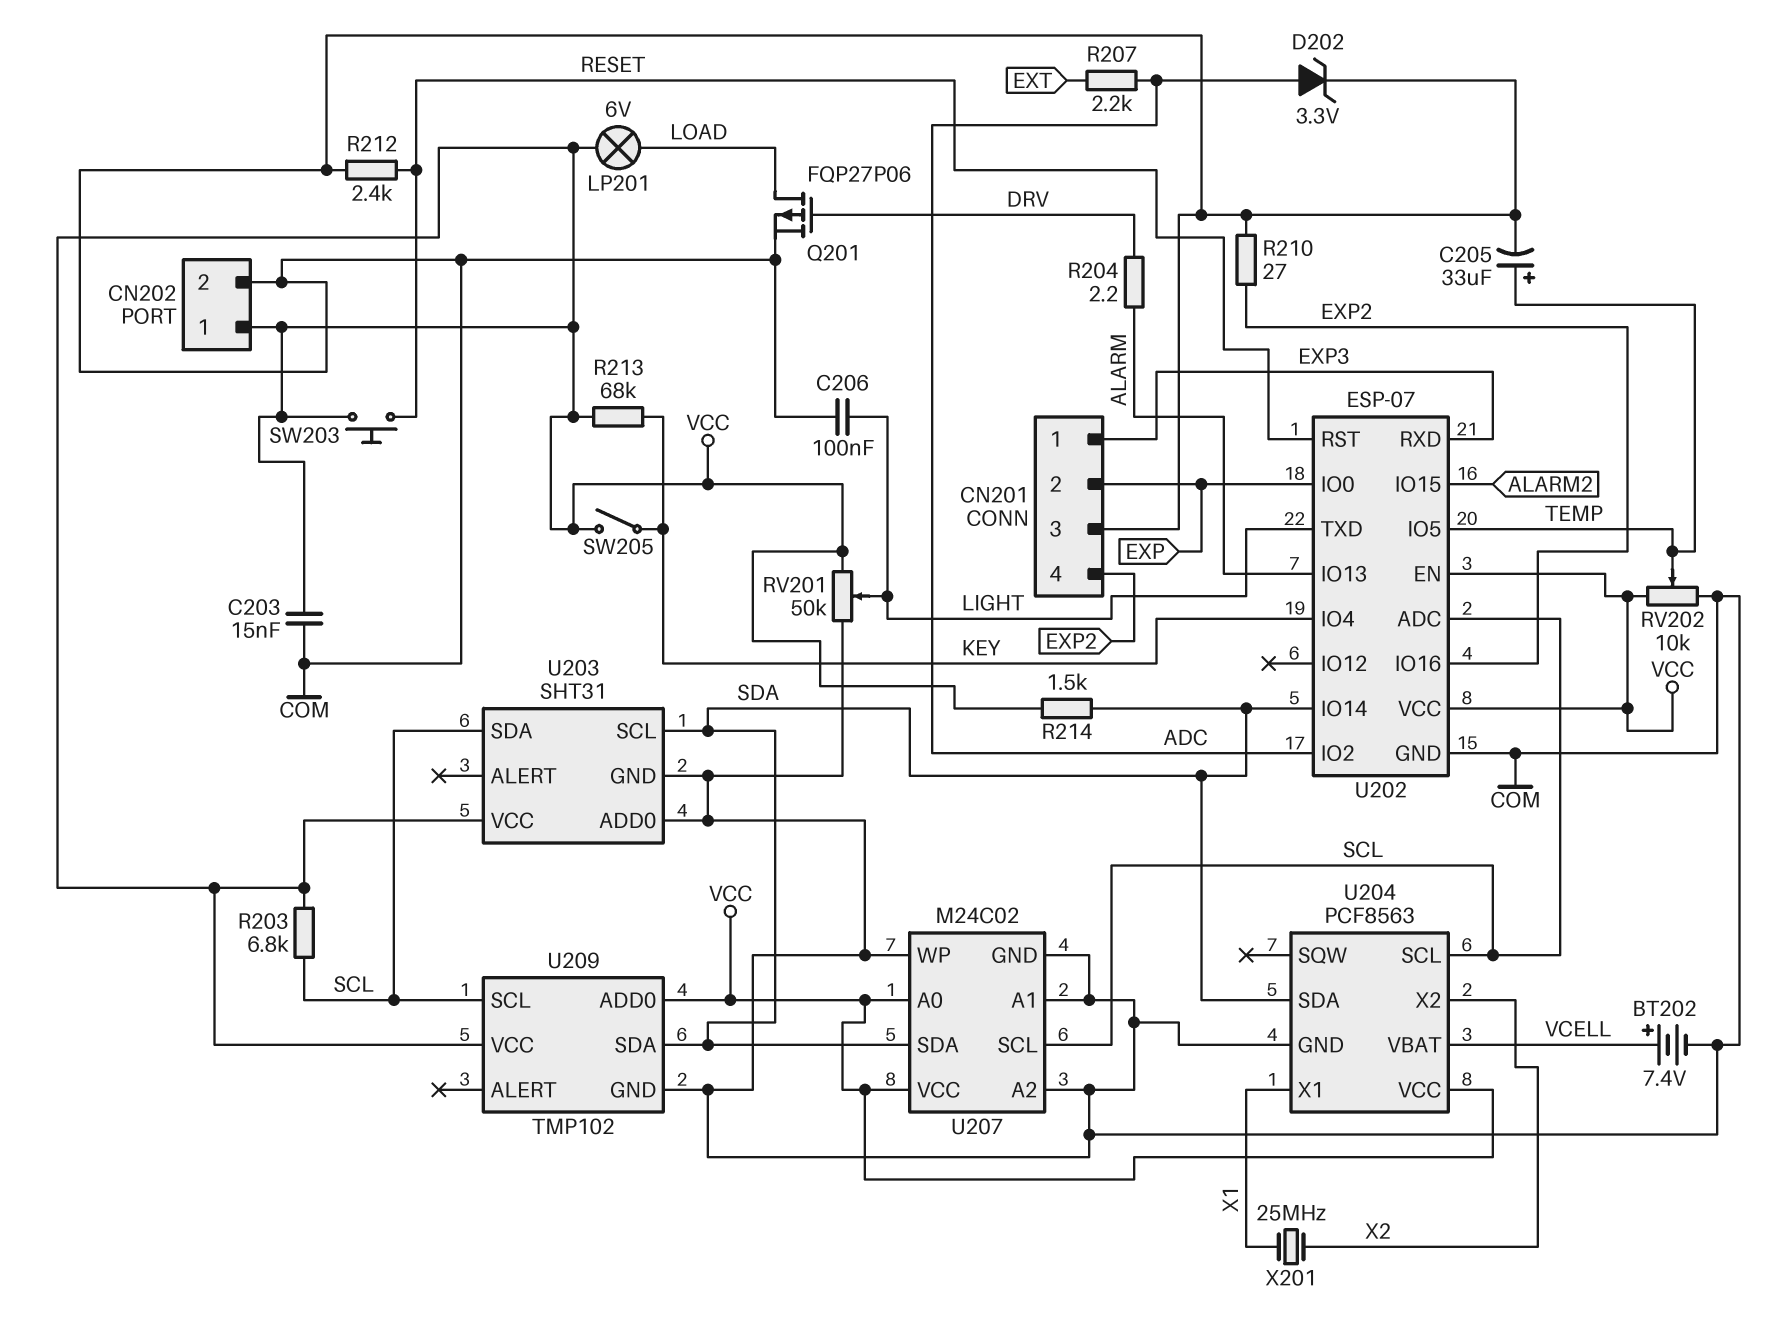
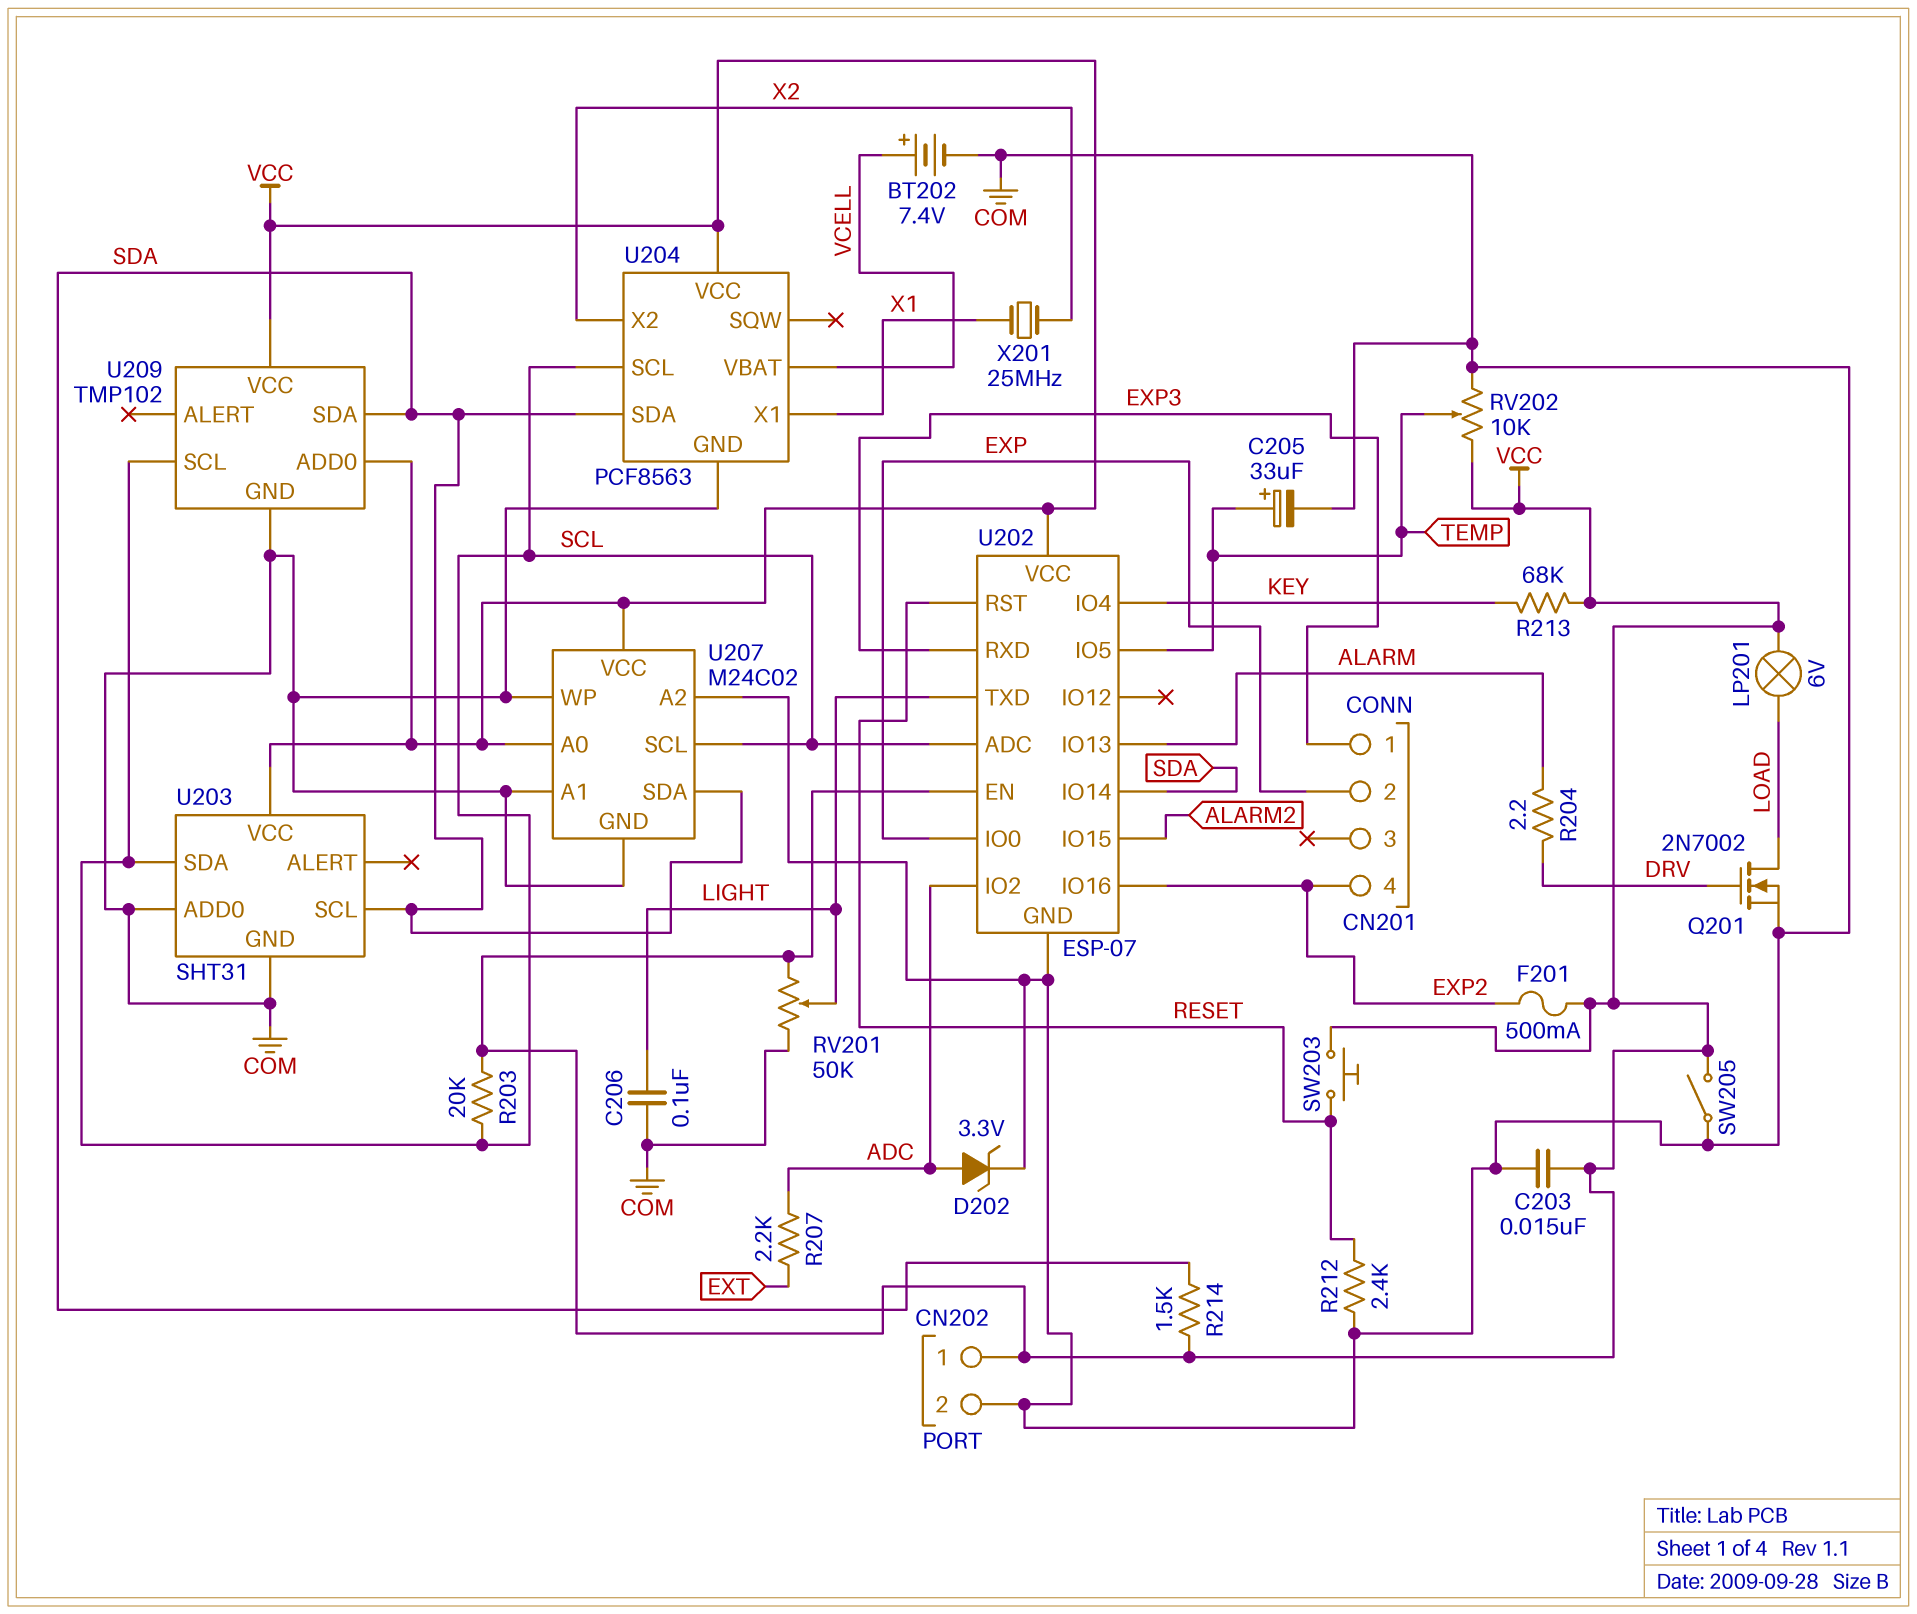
CN201 pin 3: COM -> none
F201: none -> 500mA (EXP2, VCC)
Q201: PMOS FQP27P06 (G DRV, D LOAD, S COM) -> NMOS 2N7002 (G DRV, D LOAD, S COM)
R203: 6.8k (SCL, VCC) -> 20k (SCL, VCC)
R210: 27 (COM, EXP2) -> none
SW205: switch (KEY, VCC) -> switch (COM, VCC)

